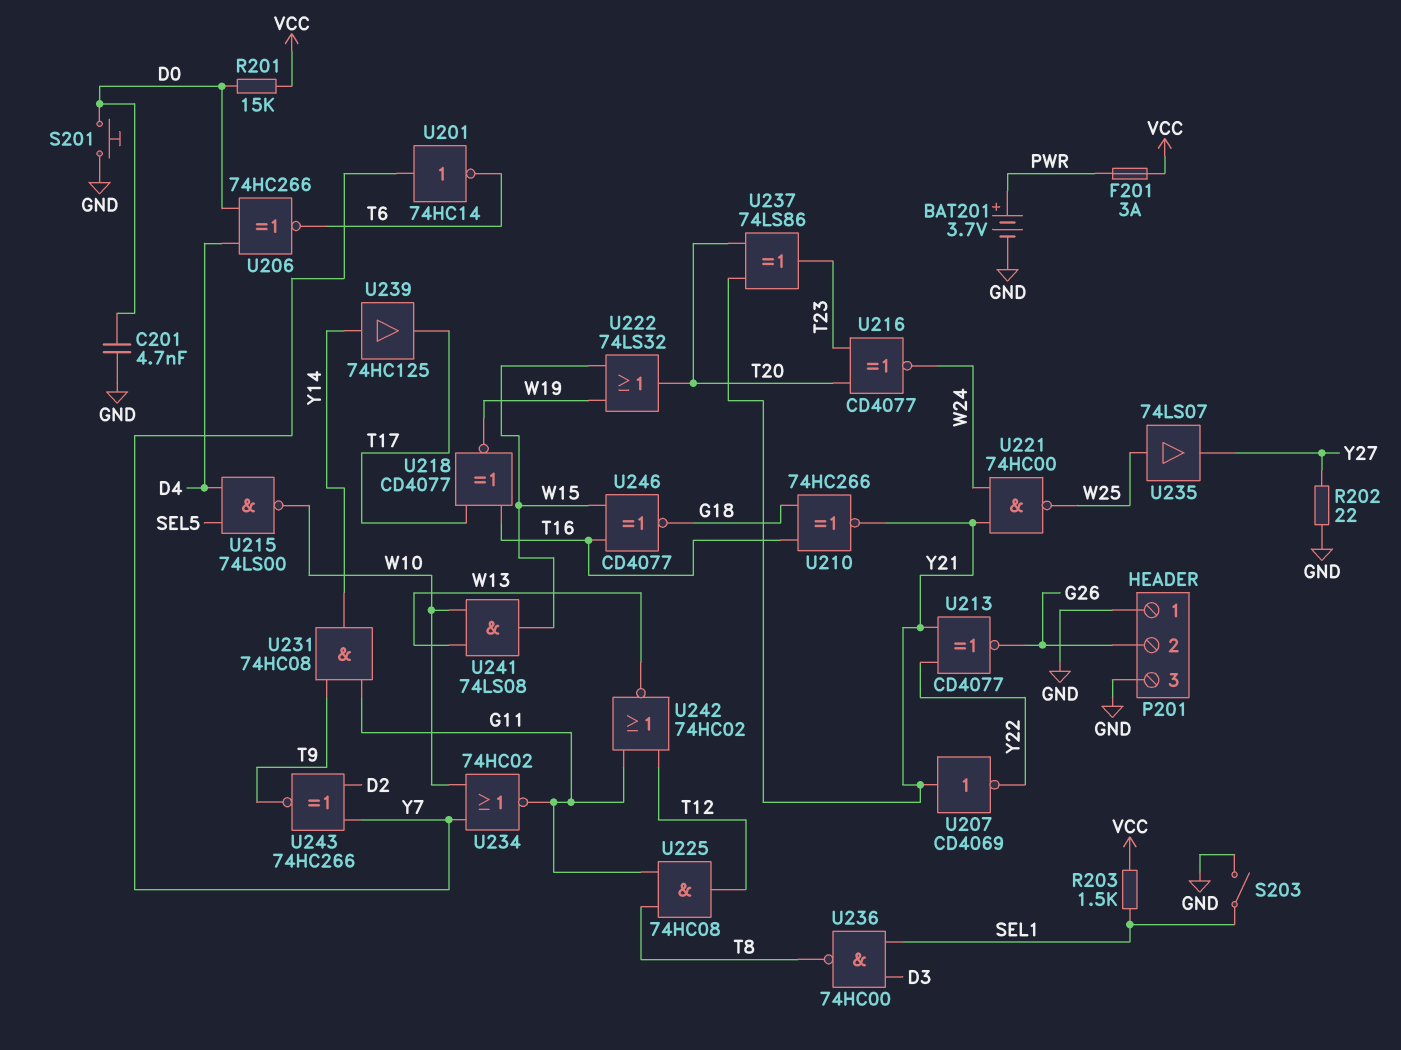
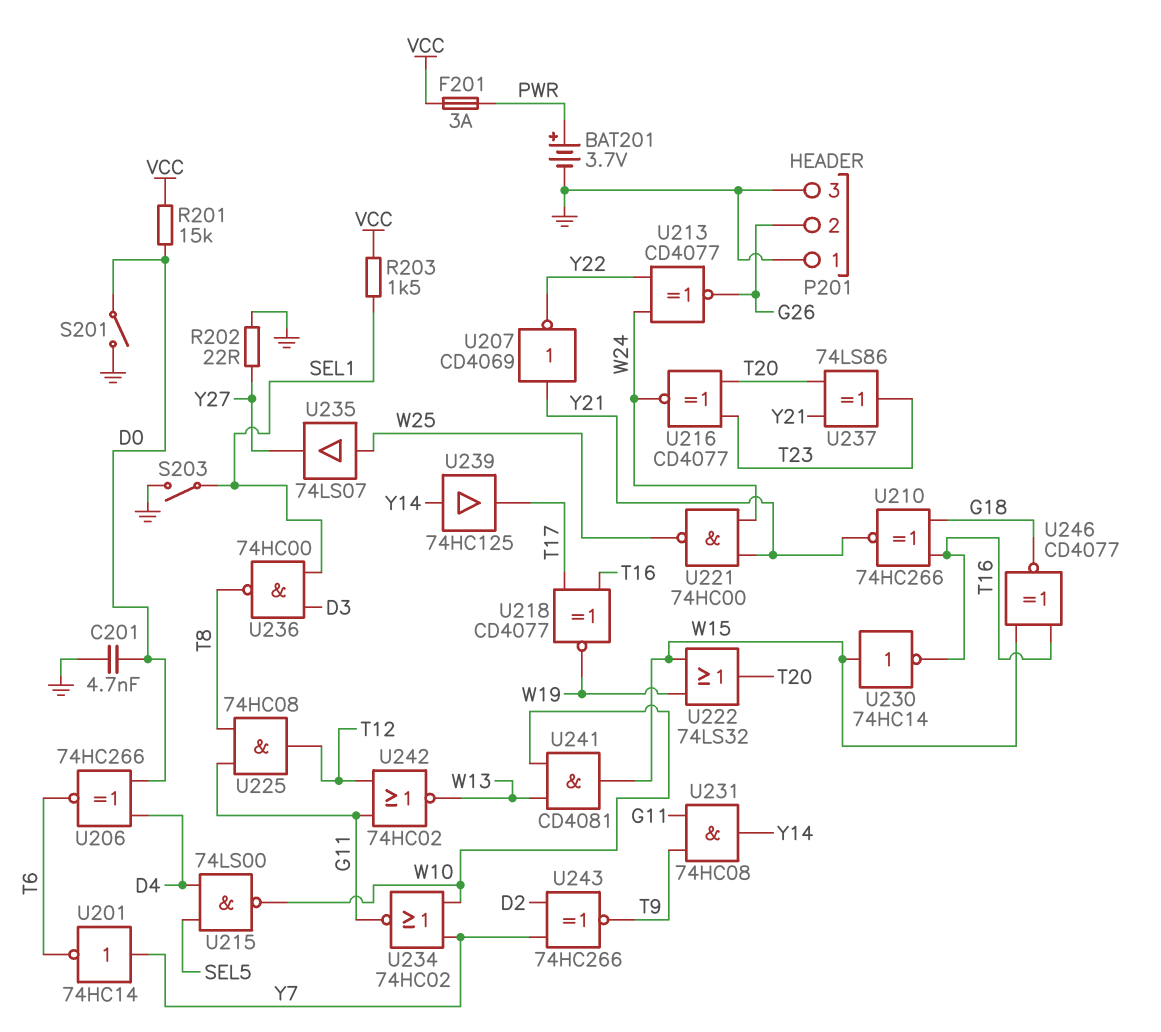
S201: button (D0, GND) -> switch (D0, GND)
U213: XNOR CD4077 (in Y21, in Y22, out G26) -> XNOR CD4077 (in W24, in Y22, out G26)
U230: none -> NOT 74HC14 (in W15, out T16)
U241: AND 74LS08 (in W10, in W13, out W15) -> AND CD4081 (in W10, in W13, out W15)

